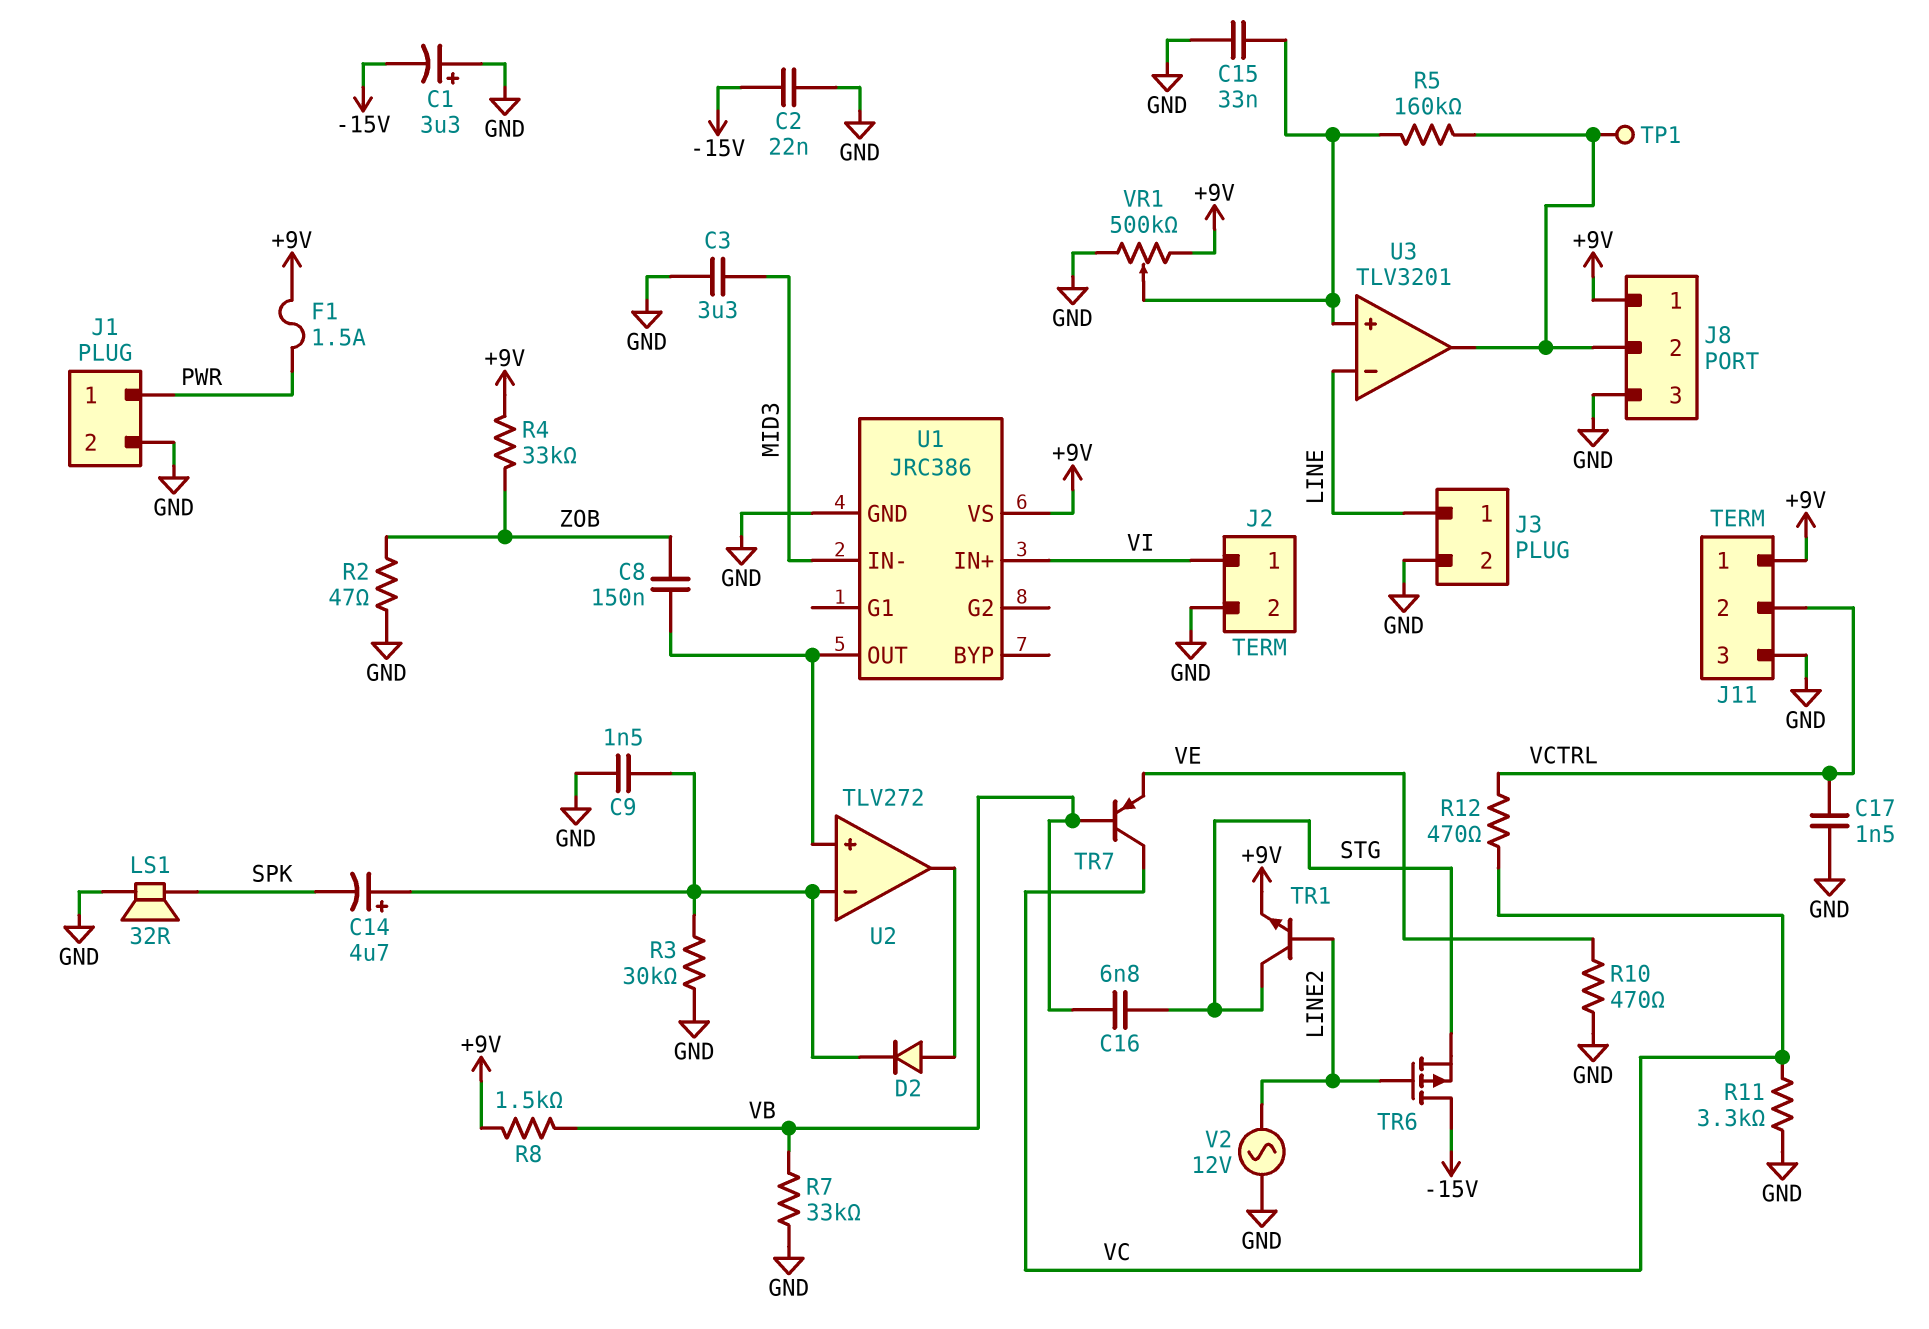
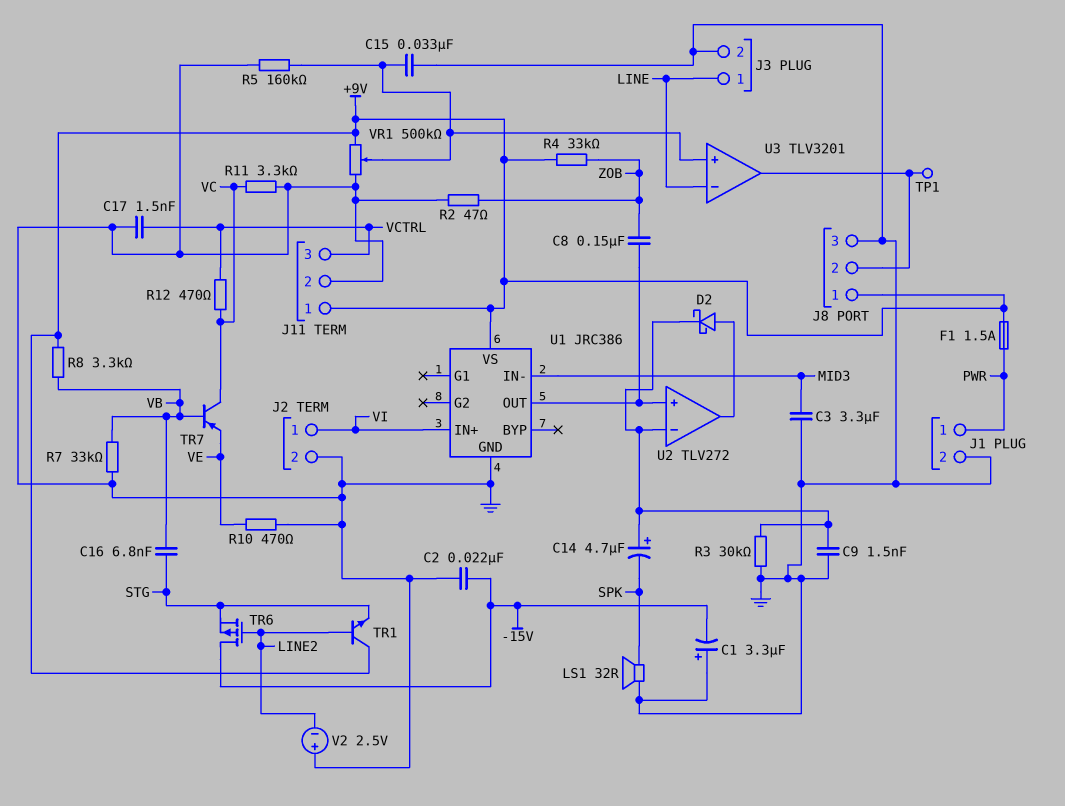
D2: diode (A U2/out, K U2/in-) -> schottky (A U2/out, K U2/in-)
J11 pin 2: VCTRL -> GND
J11 pin 3: GND -> VCTRL
R5: 160k (J8/2, U3/in+) -> 160k (GND, U3/in+)
R8: 1.5k (+9V, VB) -> 3.3k (+9V, VB)
TR1: NPN (B LINE2, C STG, E +9V) -> NPN (B LINE2, C +9V, E STG)
V2: AC 12V (GND, LINE2) -> 2.5V (plus GND, minus LINE2)

